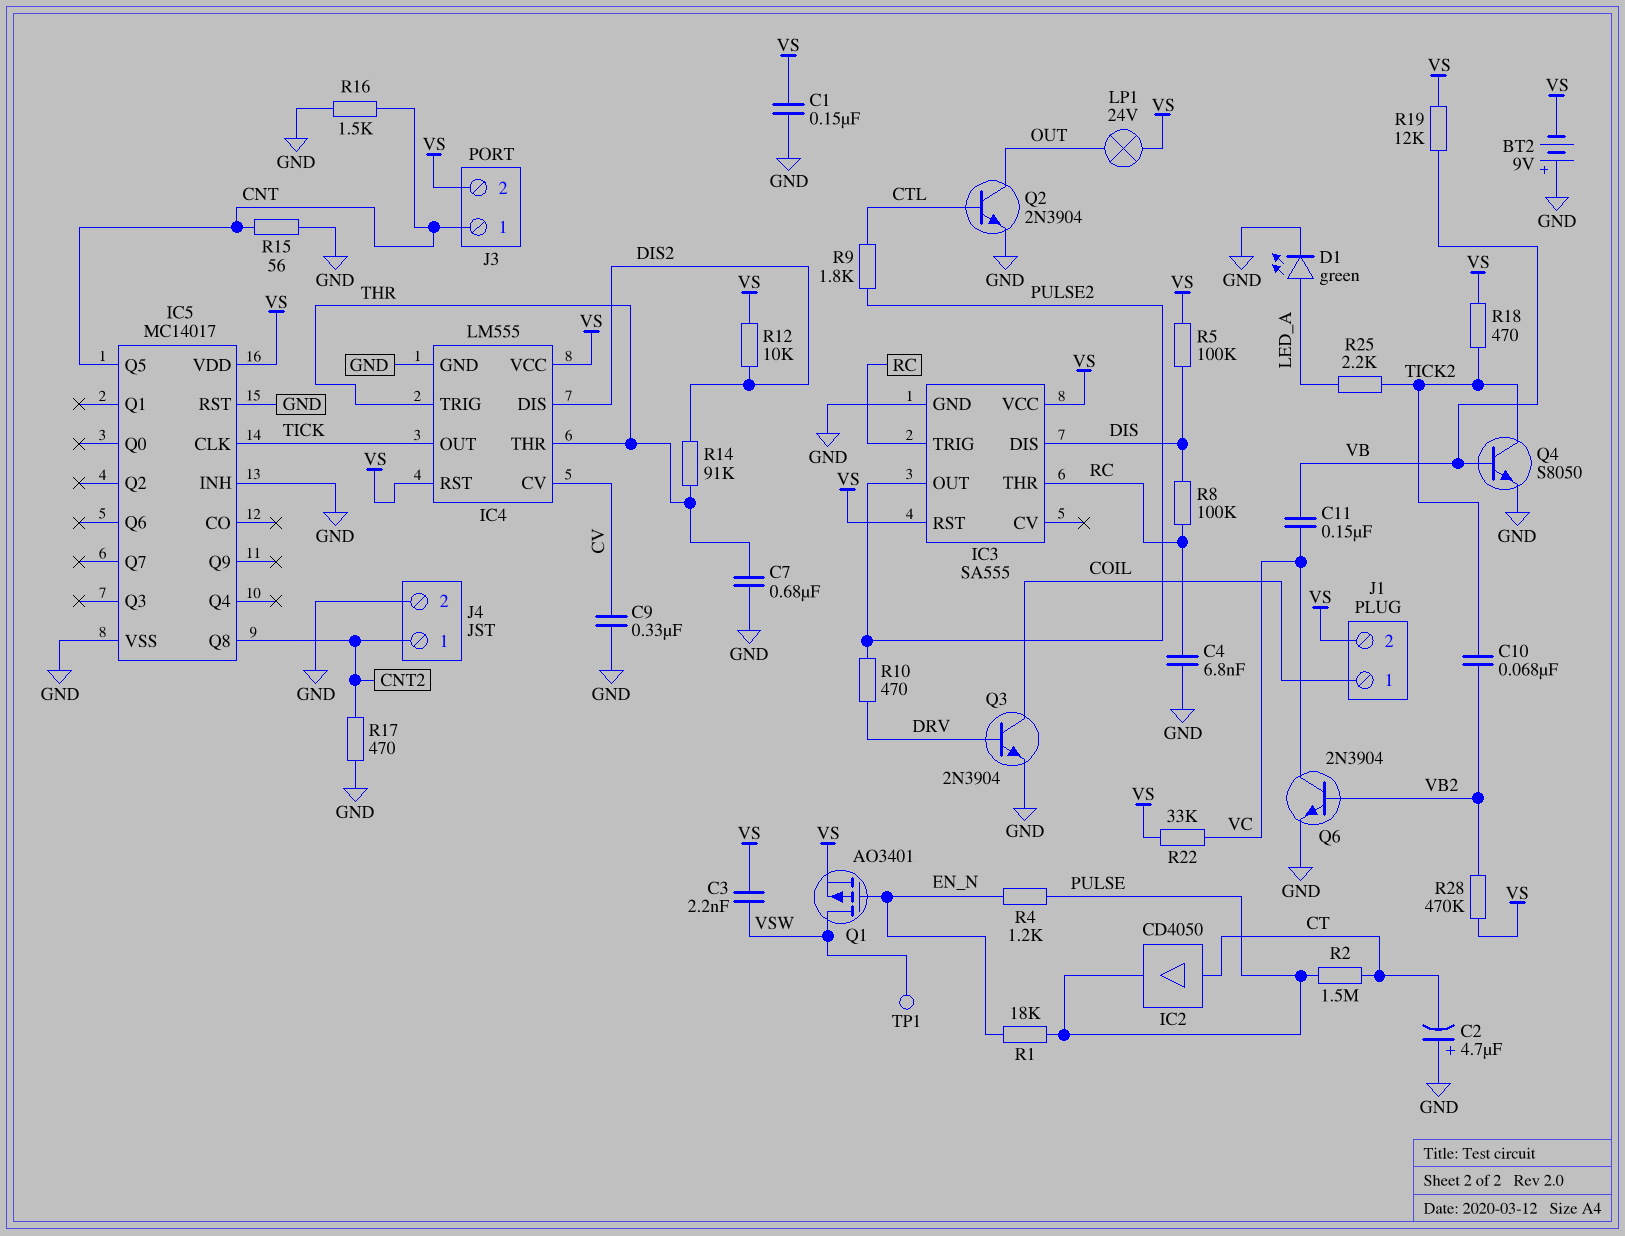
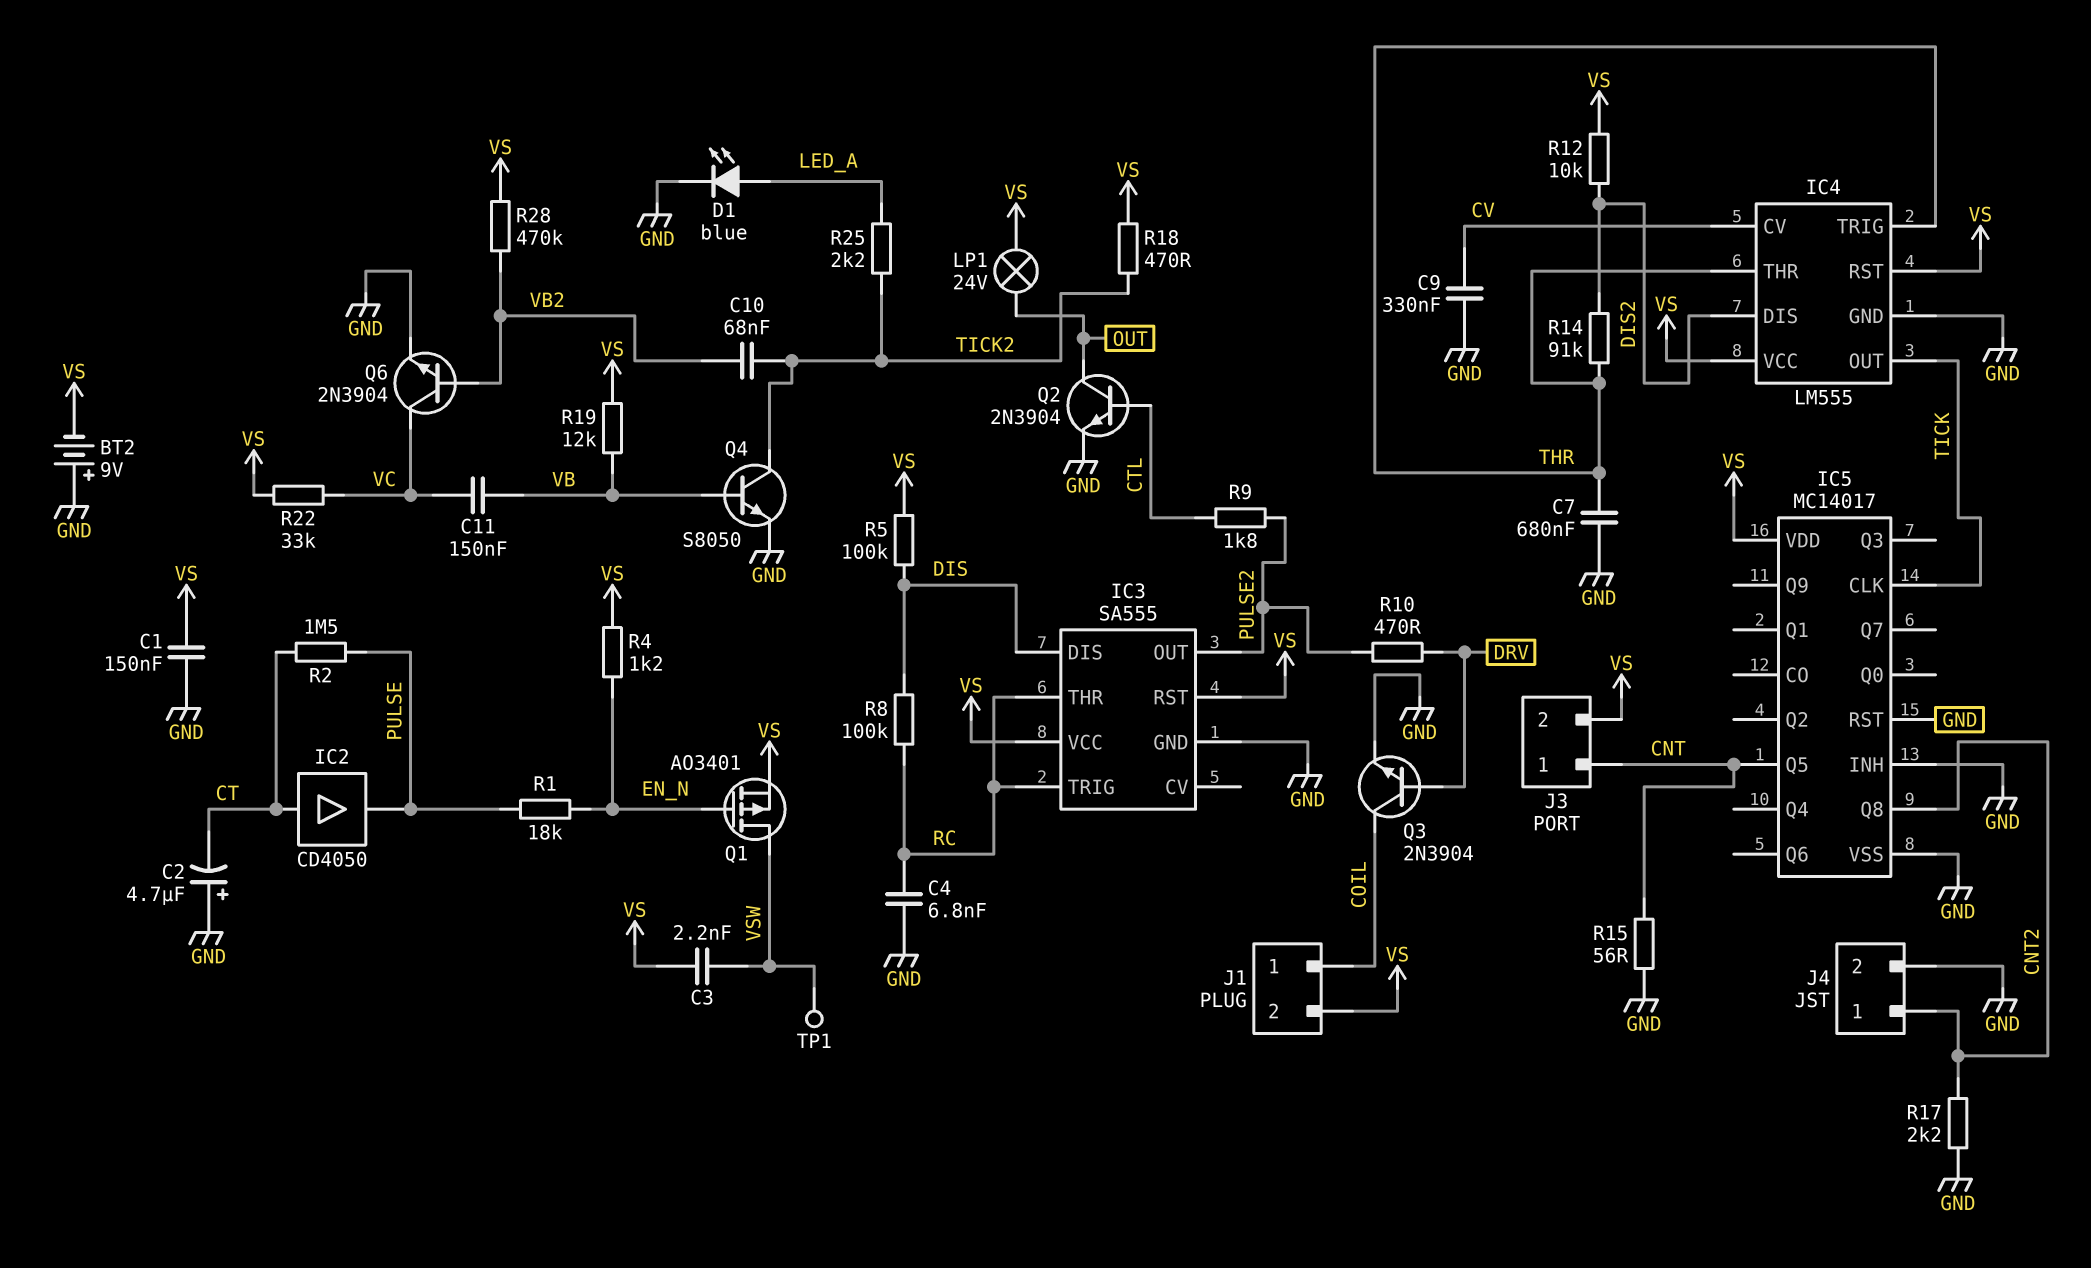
D1: LED green (A LED_A, K GND) -> LED blue (A LED_A, K GND)
R4: 1.2k (EN_N, PULSE) -> 1.2k (EN_N, VS)
R16: 1.5k (CNT, GND) -> none
R17: 470 (CNT2, GND) -> 2.2k (CNT2, GND)

